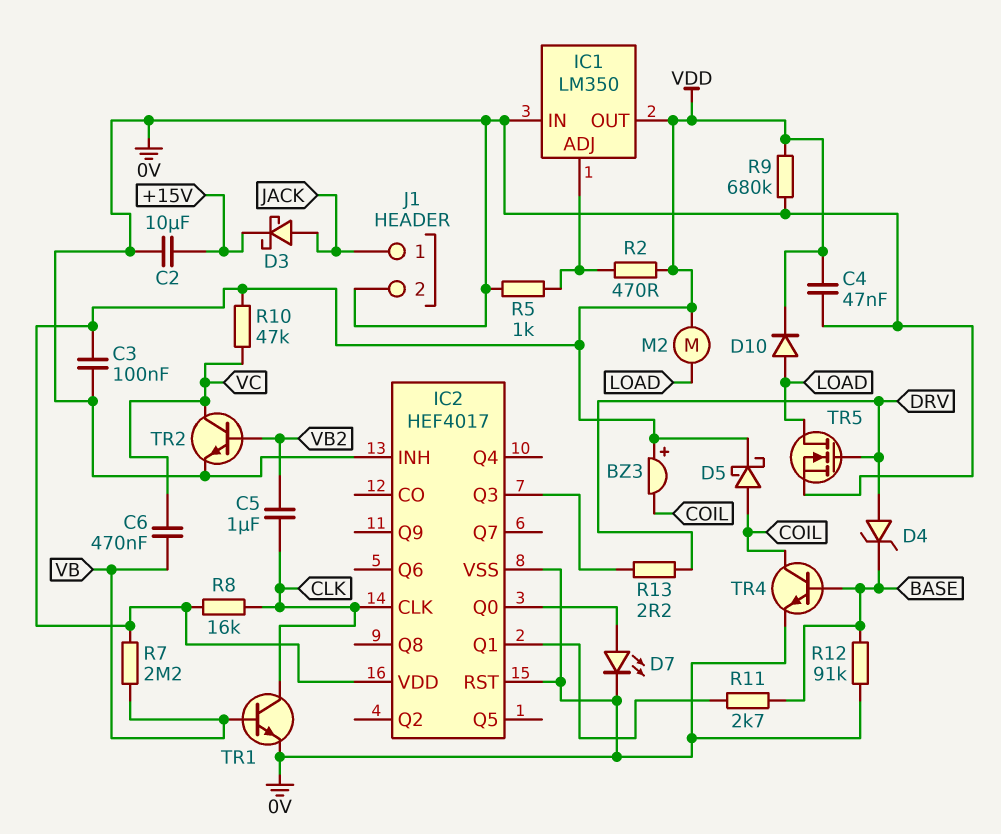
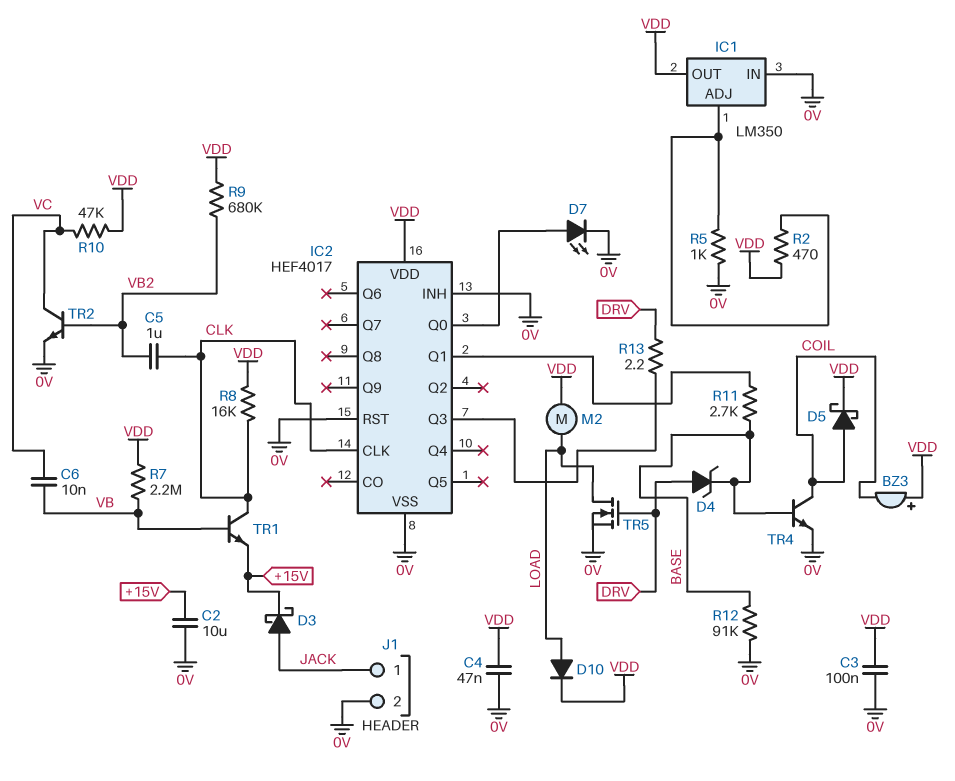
C6: 470nF (VB, VC) -> 10nF (VB, VC)
R9: 680k (0V, VDD) -> 680k (VB2, VDD)
TR1: NPN (B VB, C CLK, E 0V) -> NPN (B VB, C CLK, E +15V)

